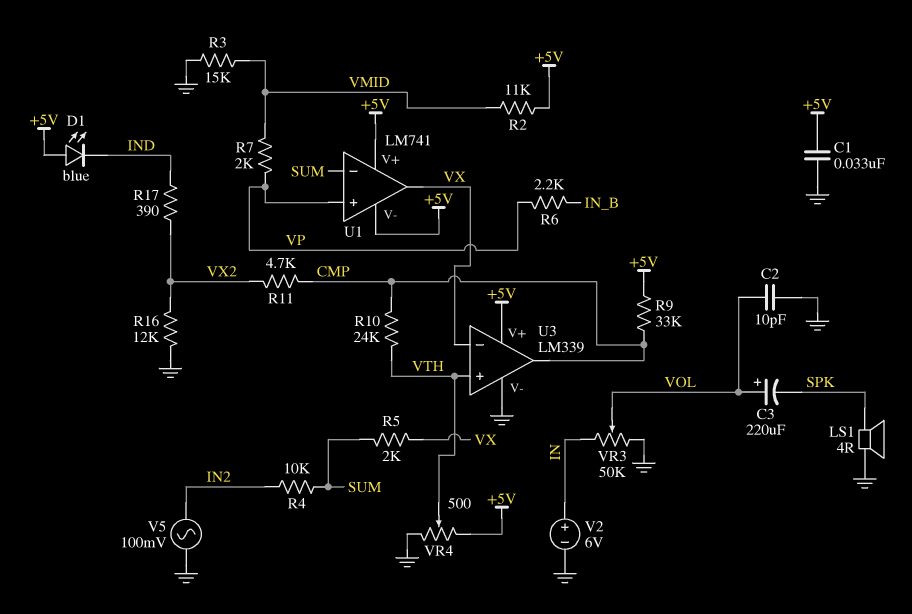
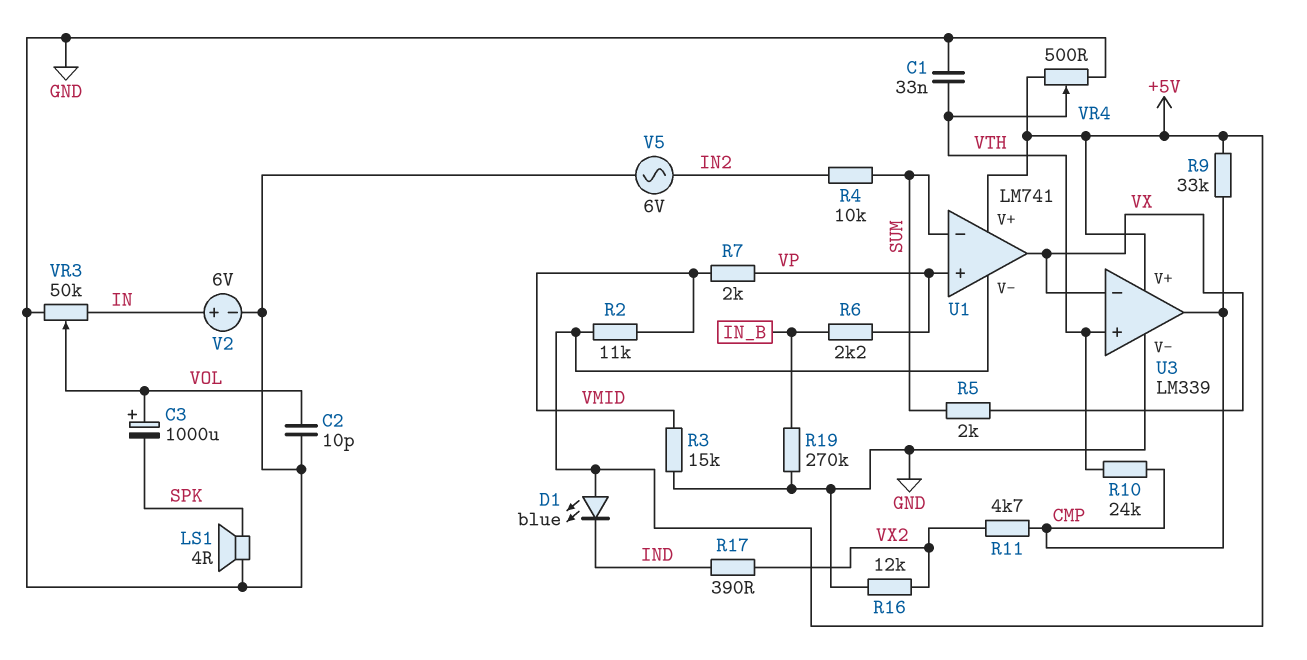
C1: 33nF (+5V, GND) -> 33nF (GND, VTH)
C3: 220uF (plus VOL, minus SPK) -> 1000uF (plus VOL, minus SPK)
R19: none -> 270k (GND, IN_B)
V5: AC 100mV (GND, IN2) -> AC 6V (GND, IN2)

